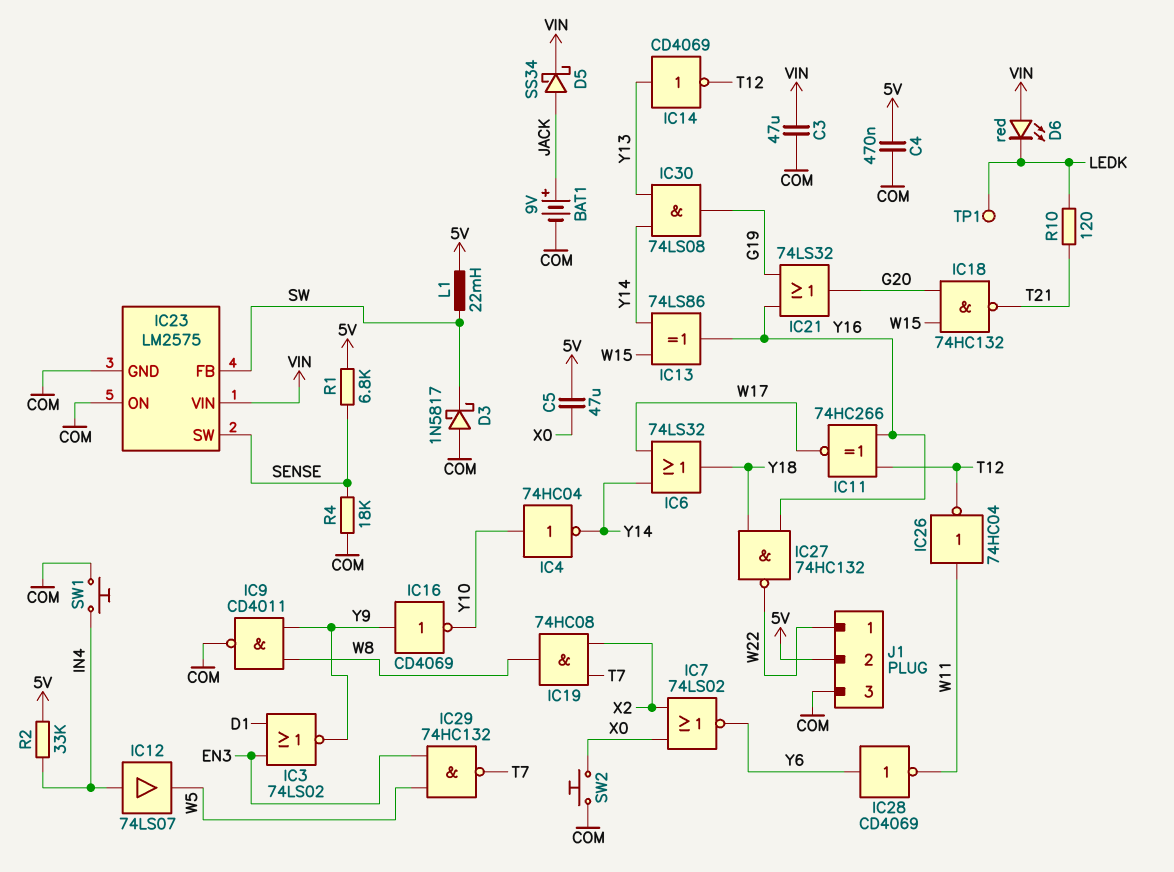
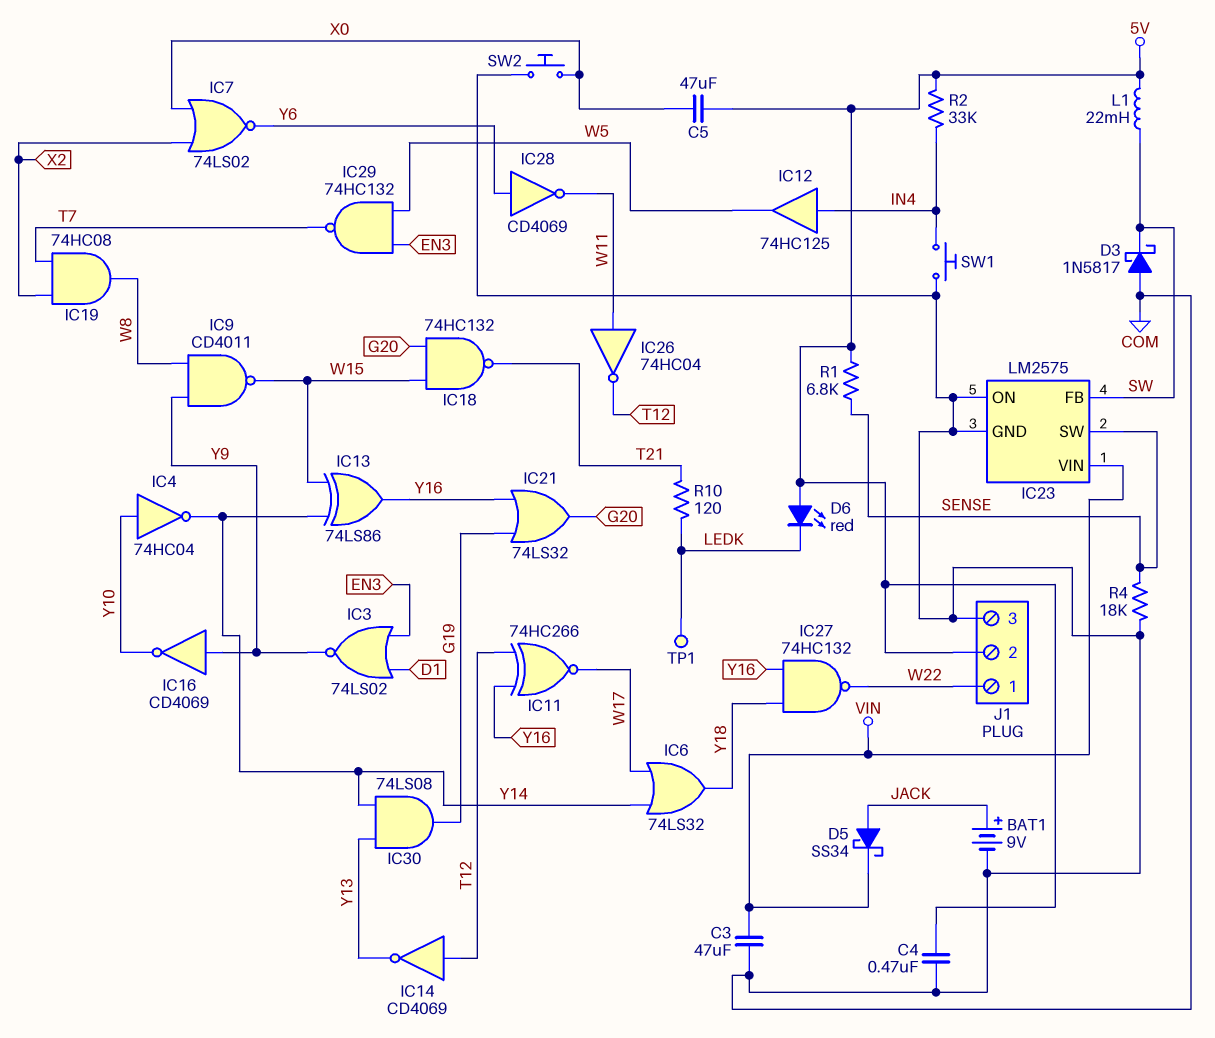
D6: LED red (A VIN, K LEDK) -> LED red (A 5V, K LEDK)
IC9: NAND CD4011 (in W8, in Y9, out COM) -> NAND CD4011 (in W8, in Y9, out W15)
IC12: buffer 74LS07 (in IN4, out W5) -> buffer 74HC125 (in IN4, out W5)
IC14: NOT CD4069 (in Y13, out T12) -> NOT CD4069 (in T12, out Y13)

